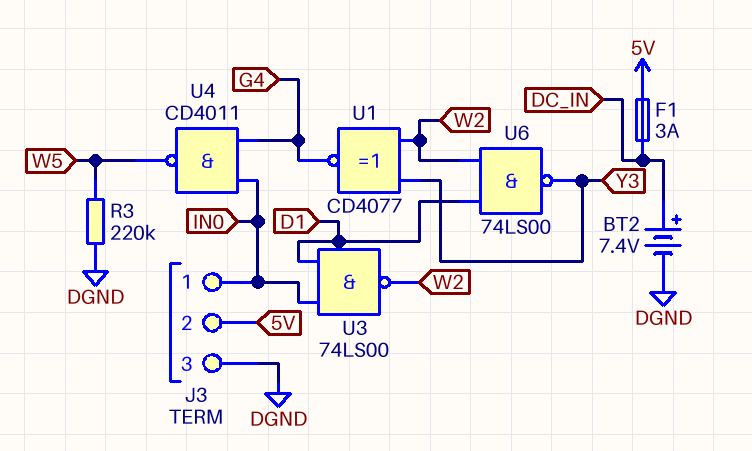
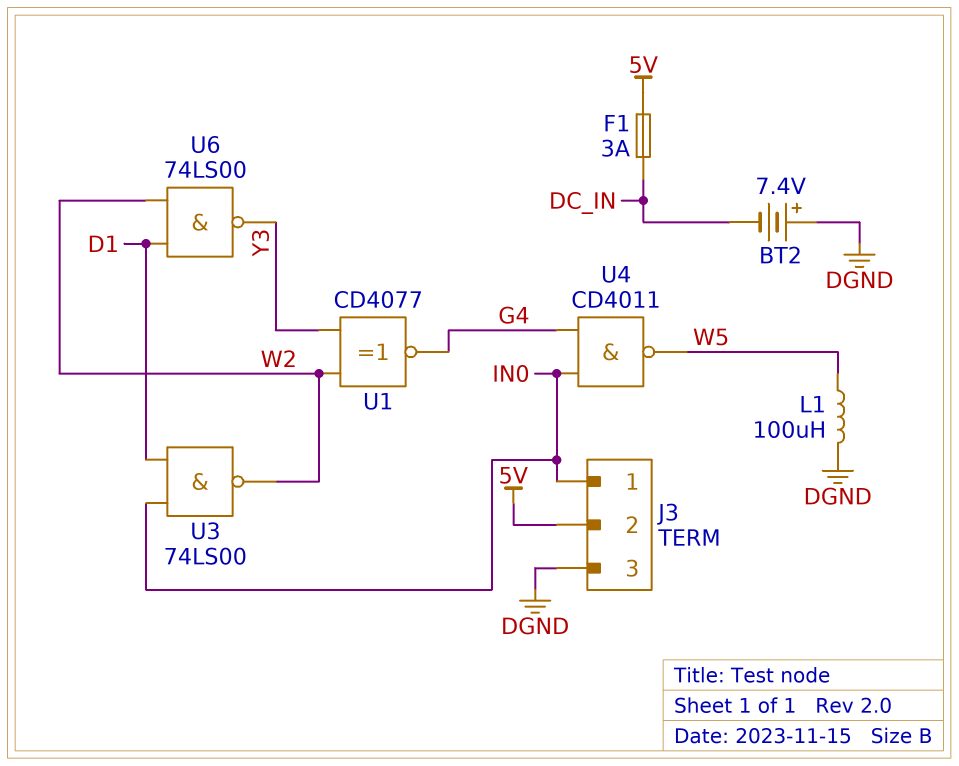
BT2: 7.4V (plus DC_IN, minus DGND) -> 7.4V (plus DGND, minus DC_IN)
L1: none -> 100uH (DGND, W5)
R3: 220k (DGND, W5) -> none

